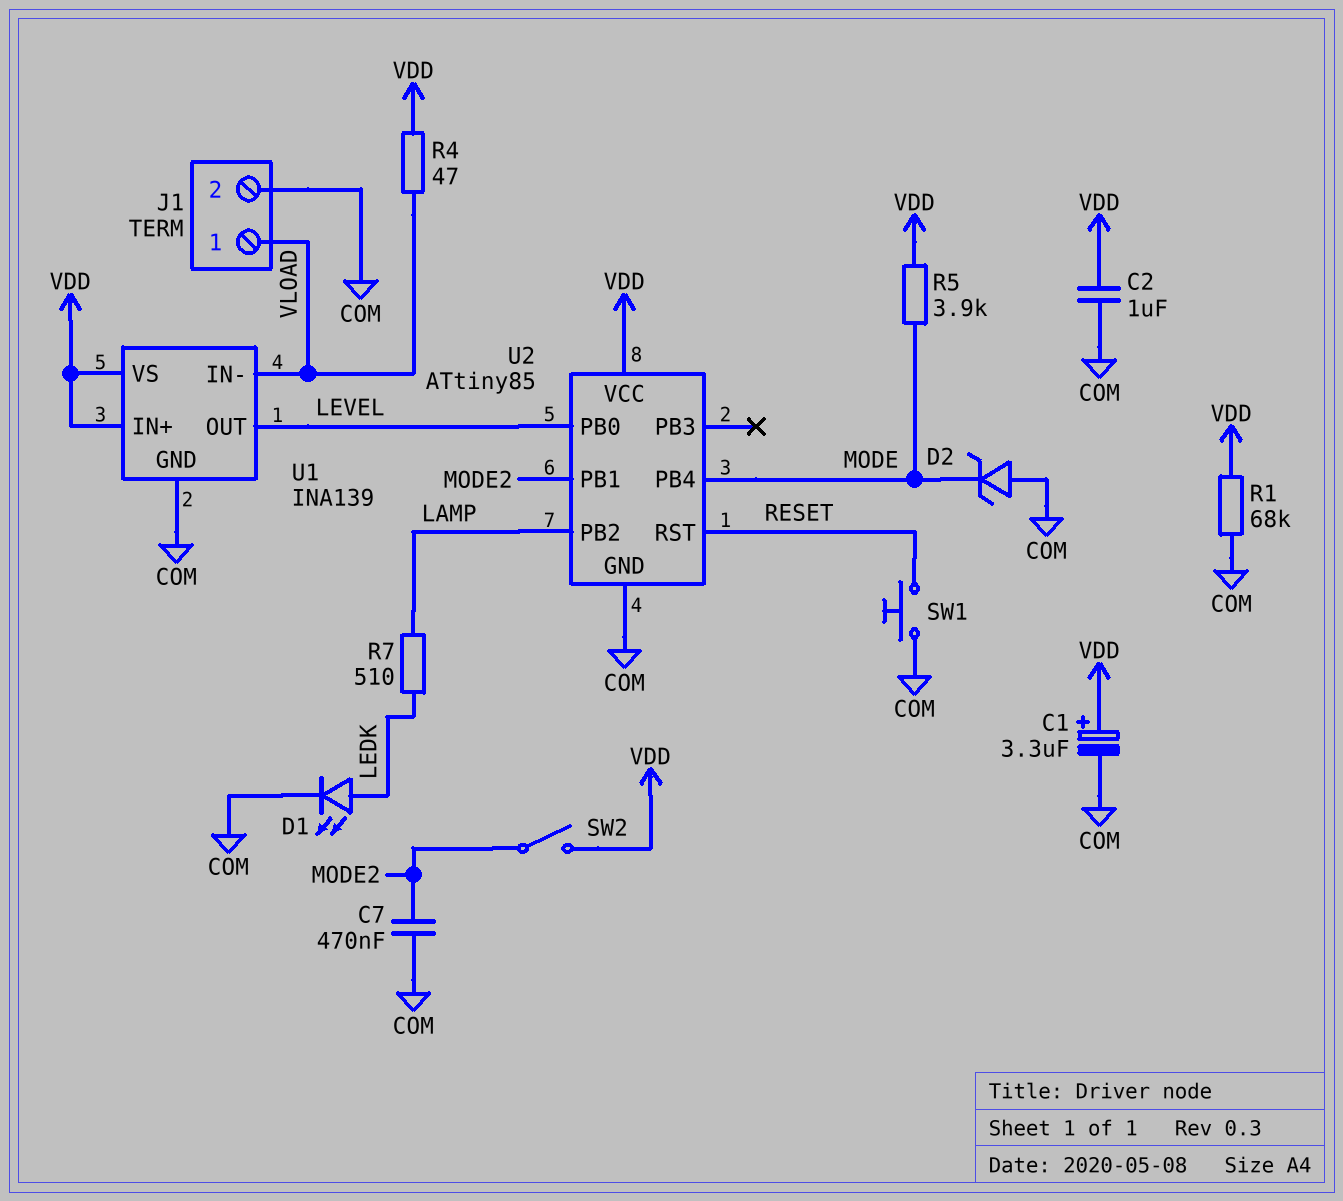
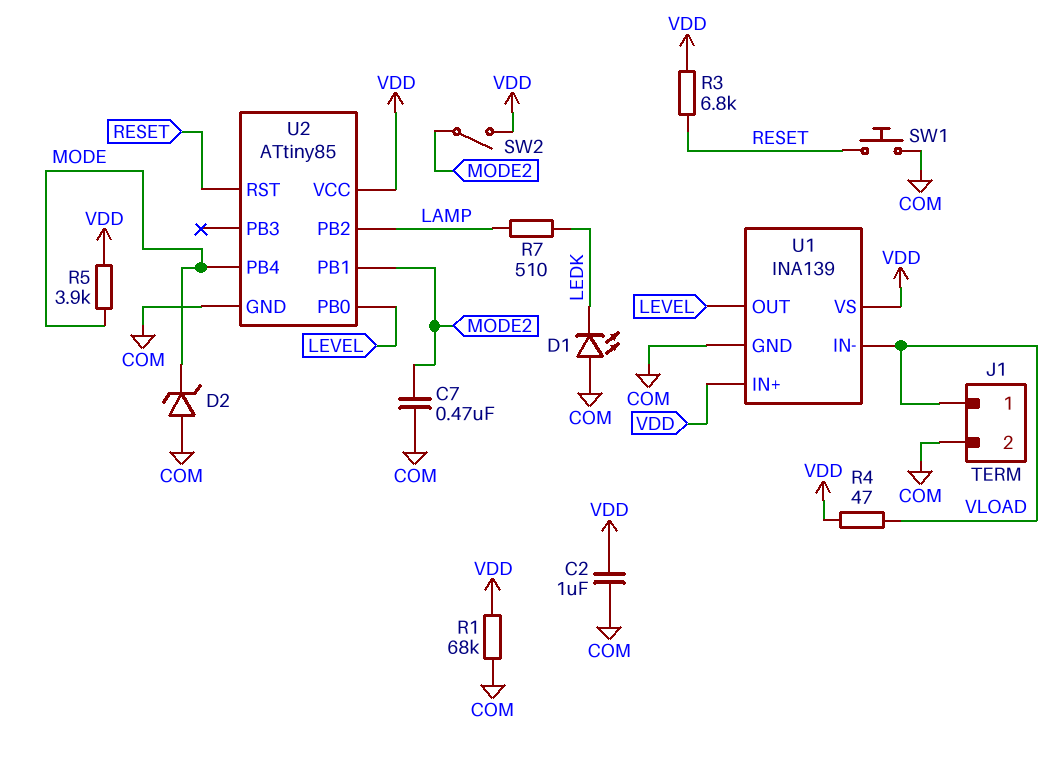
C1: 3.3uF (plus VDD, minus COM) -> none
D1: LED (A LEDK, K COM) -> LED (A COM, K LEDK)
R3: none -> 6.8k (RESET, VDD)

